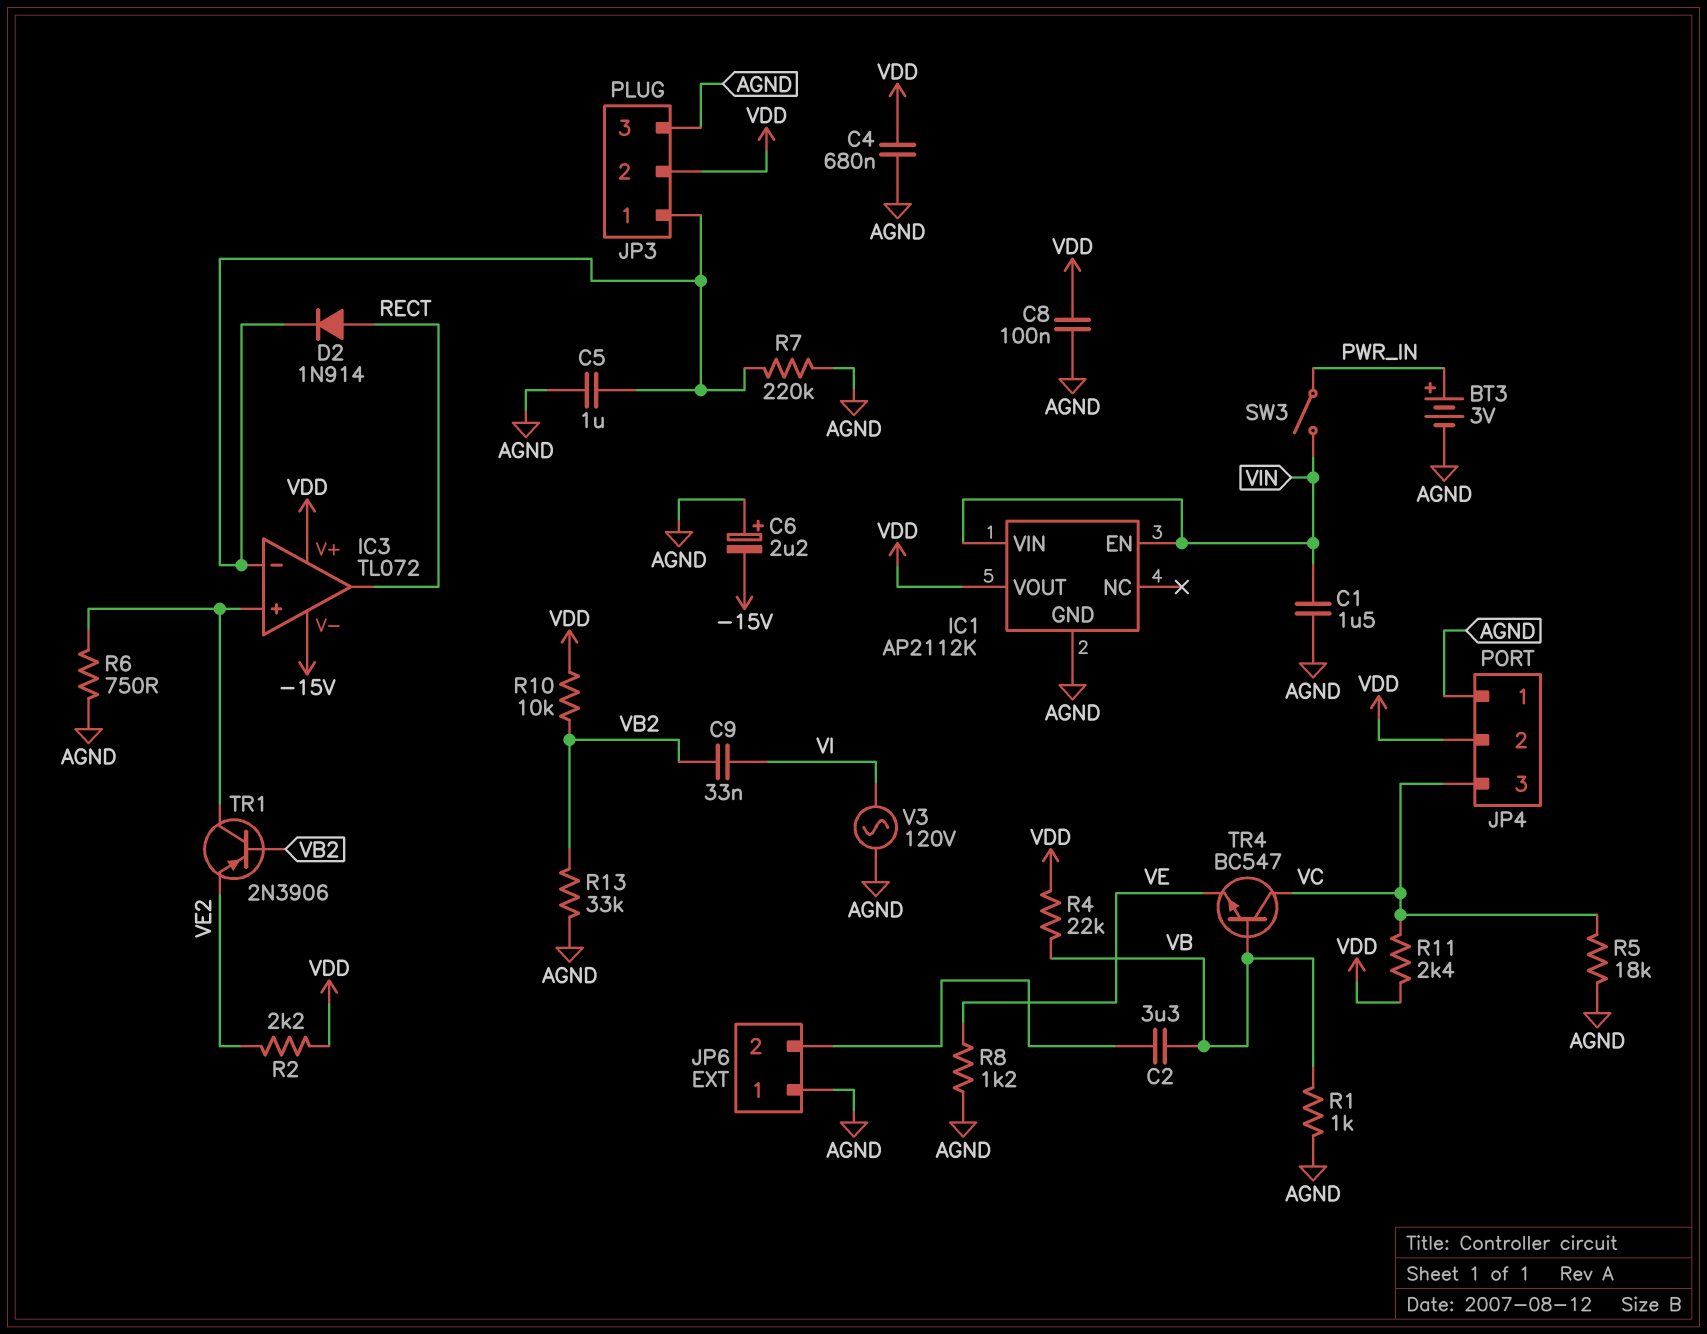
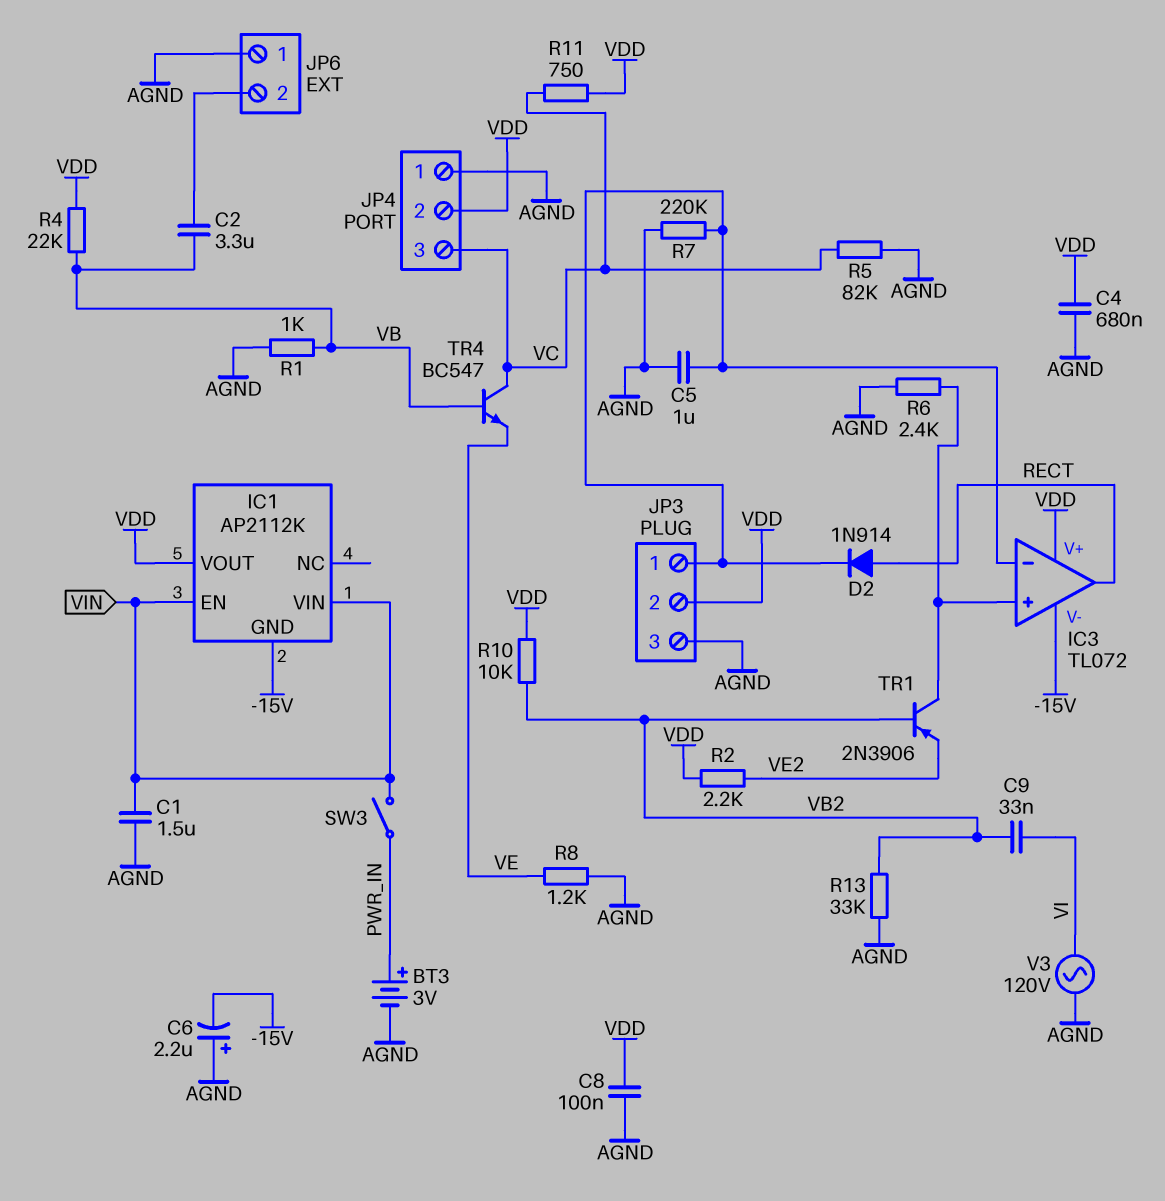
IC1 pin GND: AGND -> -15V
R5: 18k (AGND, VC) -> 82k (AGND, VC)
R6: 750 (AGND, IC3/in+) -> 2.4k (AGND, IC3/in+)
R11: 2.4k (VC, VDD) -> 750 (VC, VDD)

